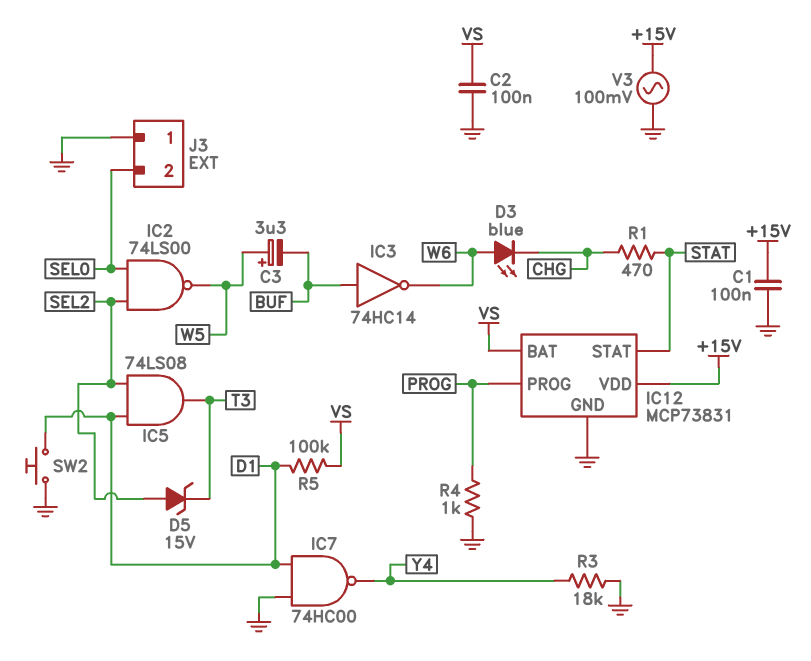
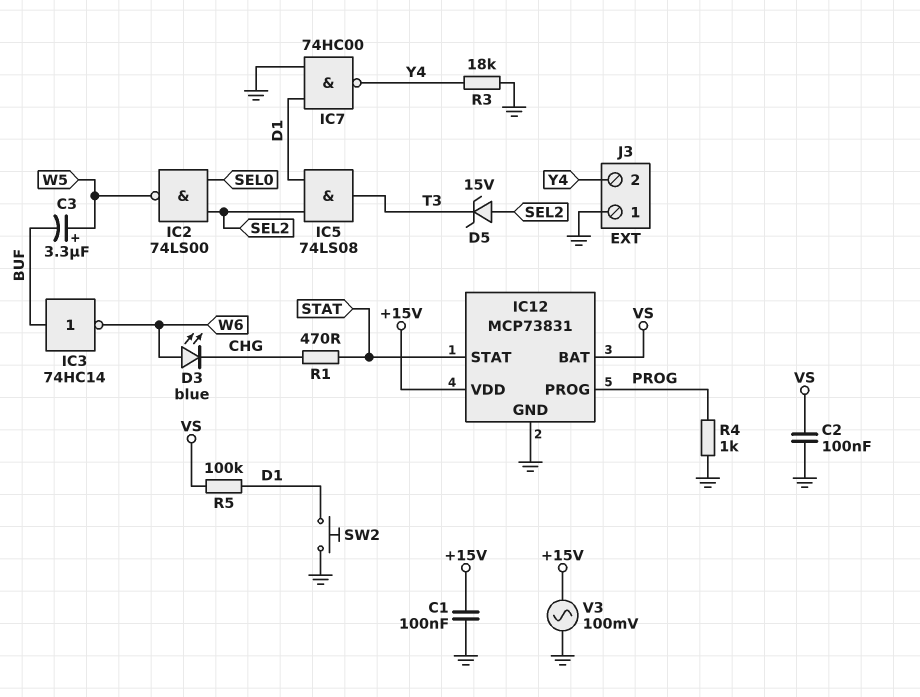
J3 pin 2: SEL0 -> Y4

